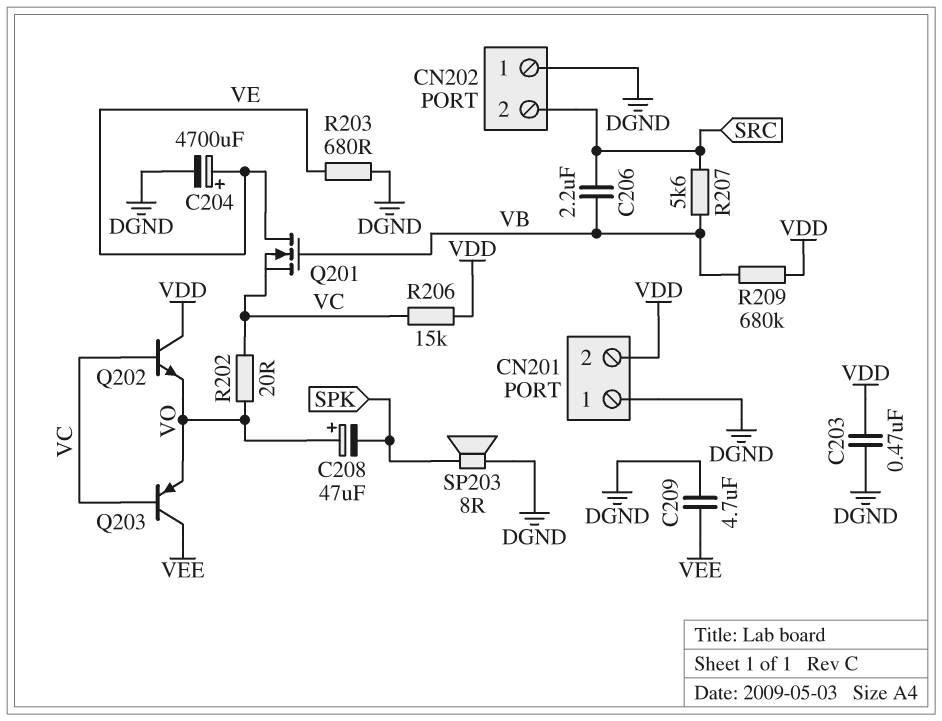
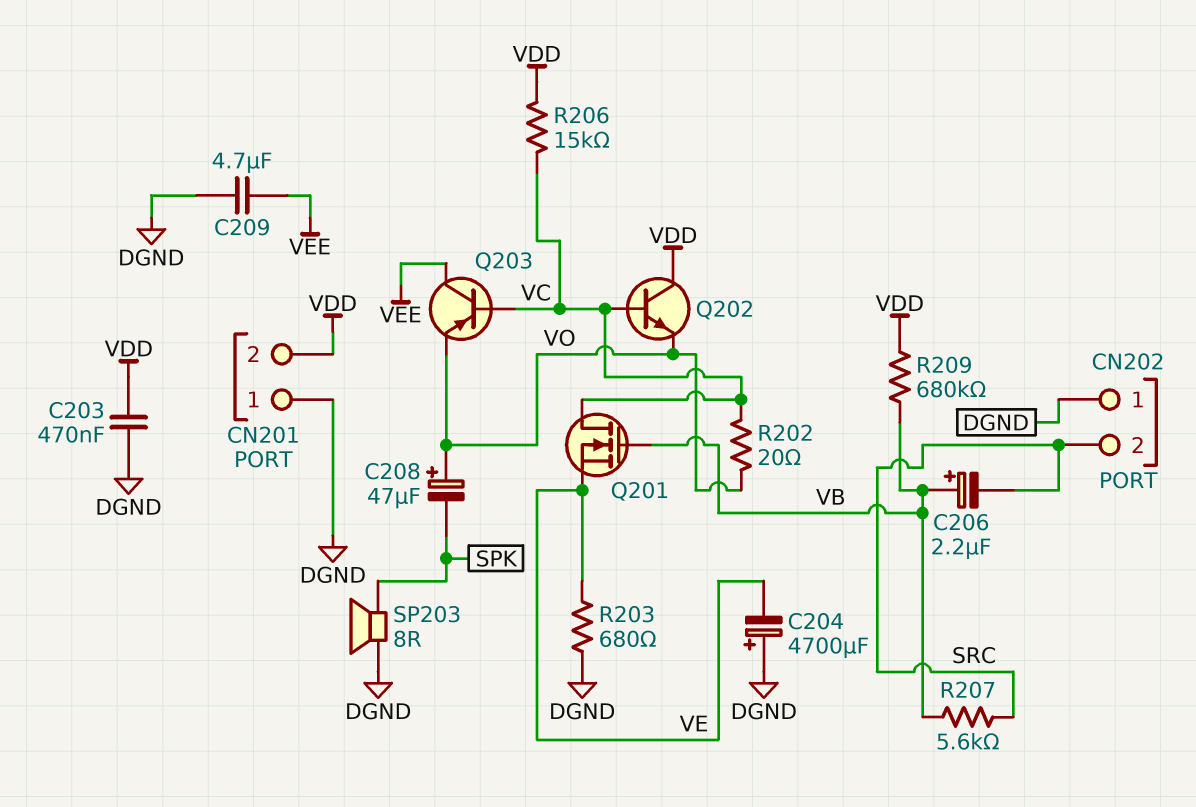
C204: 4700uF (plus VE, minus DGND) -> 4700uF (plus DGND, minus VE)
C206: 2.2uF (SRC, VB) -> 2.2uF (plus VB, minus SRC)
Q201: NMOS (G VB, D VE, S VC) -> NMOS (G VB, D VC, S VE)

